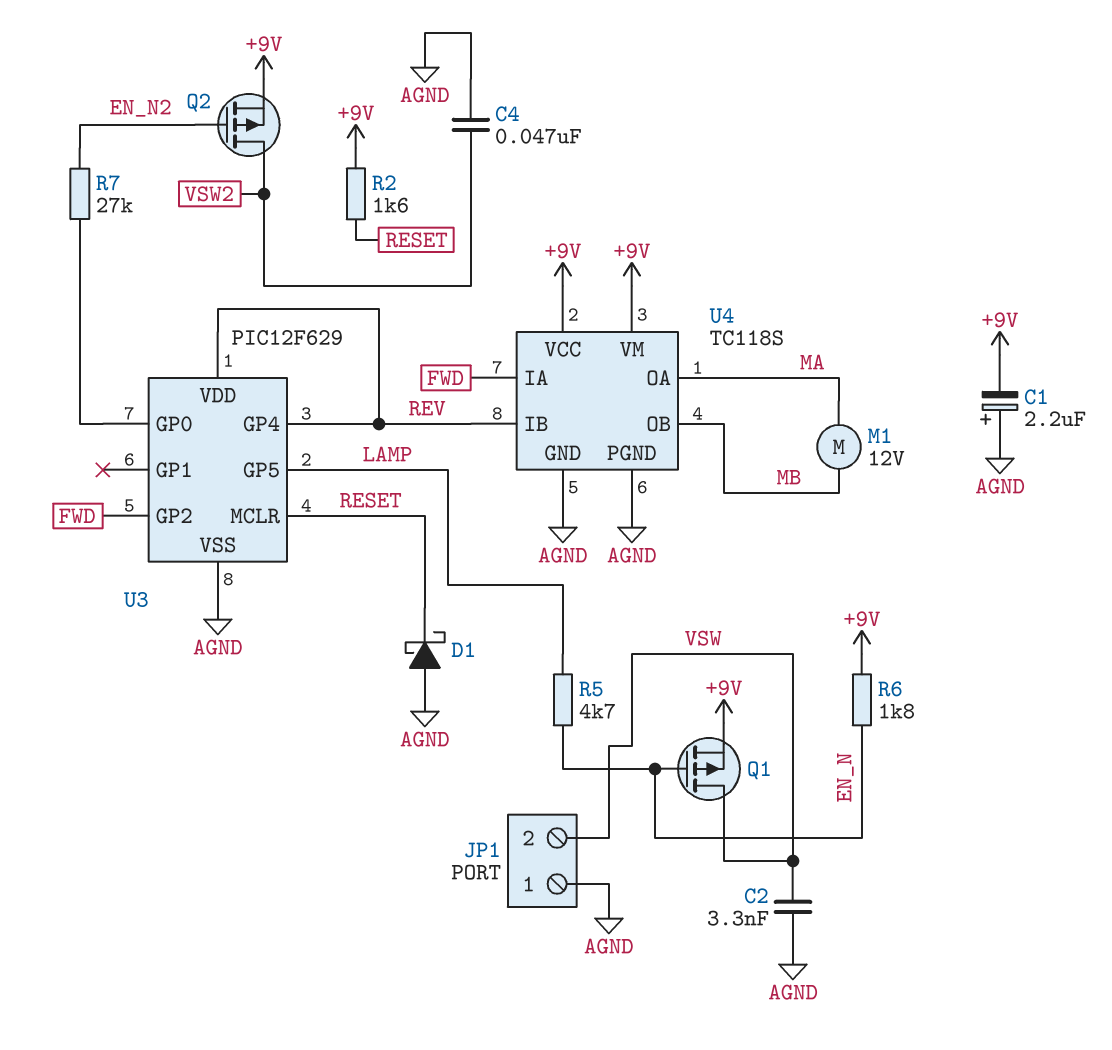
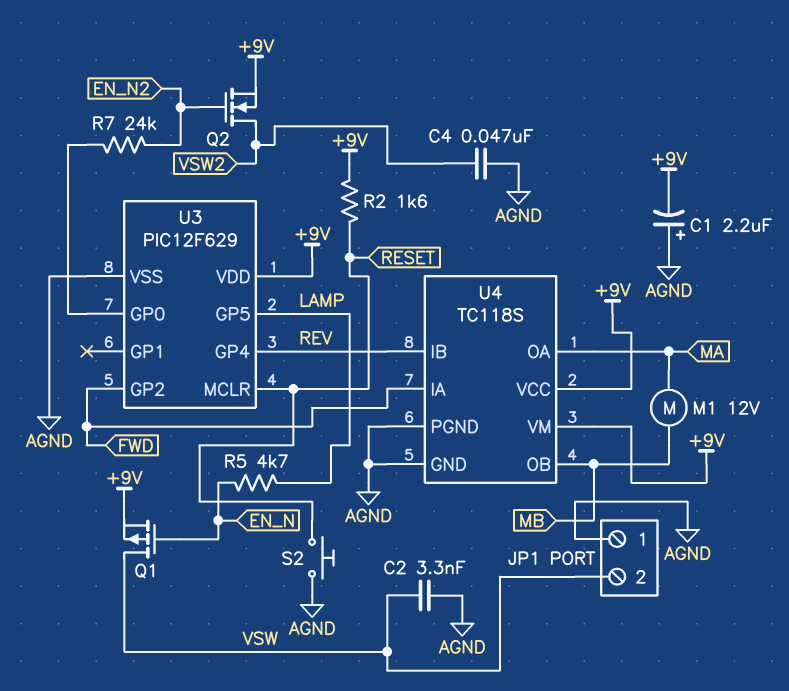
D1: schottky (A AGND, K RESET) -> none
Q2: PMOS (G EN_N2, D VSW2, S +9V) -> NMOS (G EN_N2, D VSW2, S +9V)
R6: 1.8k (+9V, EN_N) -> none
R7: 27k (EN_N2, U3/GP0) -> 24k (EN_N2, U3/GP0)
S2: none -> button (AGND, RESET)
U3 pin VDD: REV -> +9V

